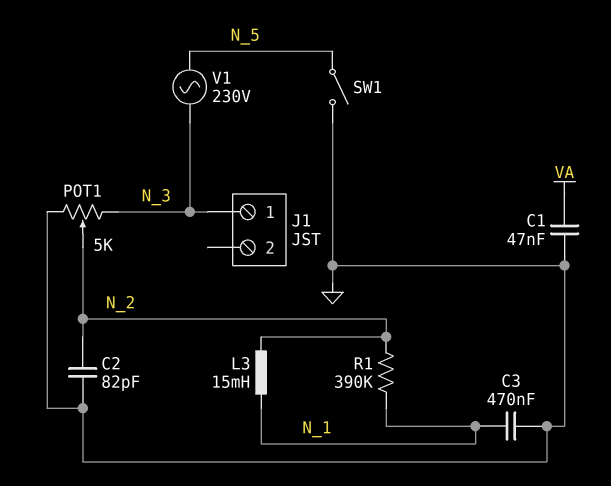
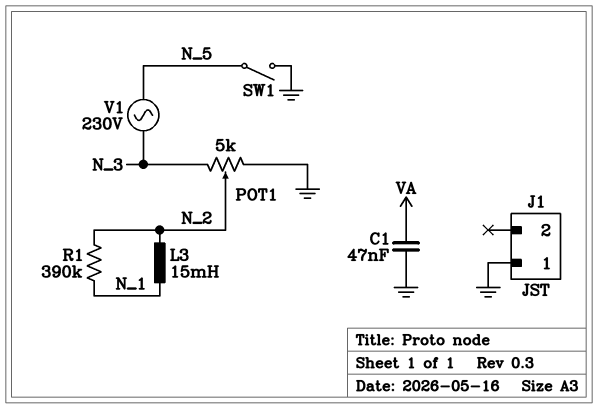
C2: 82pF (GND, N_2) -> none
C3: 470nF (GND, N_1) -> none
J1 pin 1: N_3 -> GND

